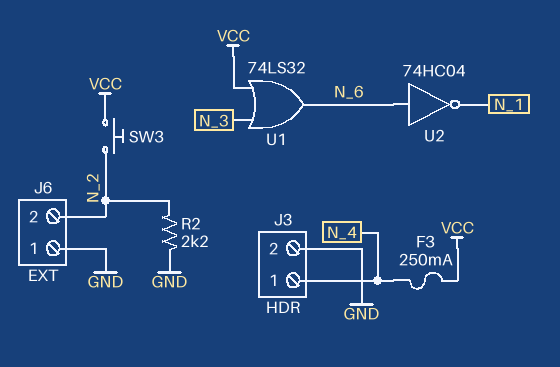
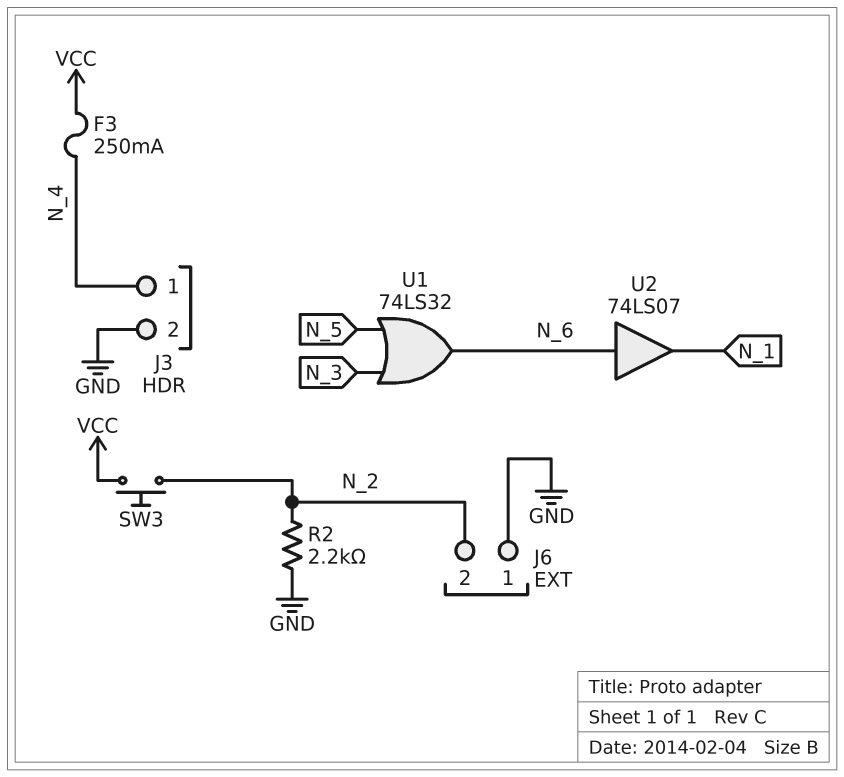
U1: OR 74LS32 (in N_3, in VCC, out N_6) -> OR 74LS32 (in N_3, in N_5, out N_6)
U2: NOT 74HC04 (in N_6, out N_1) -> buffer 74LS07 (in N_6, out N_1)

